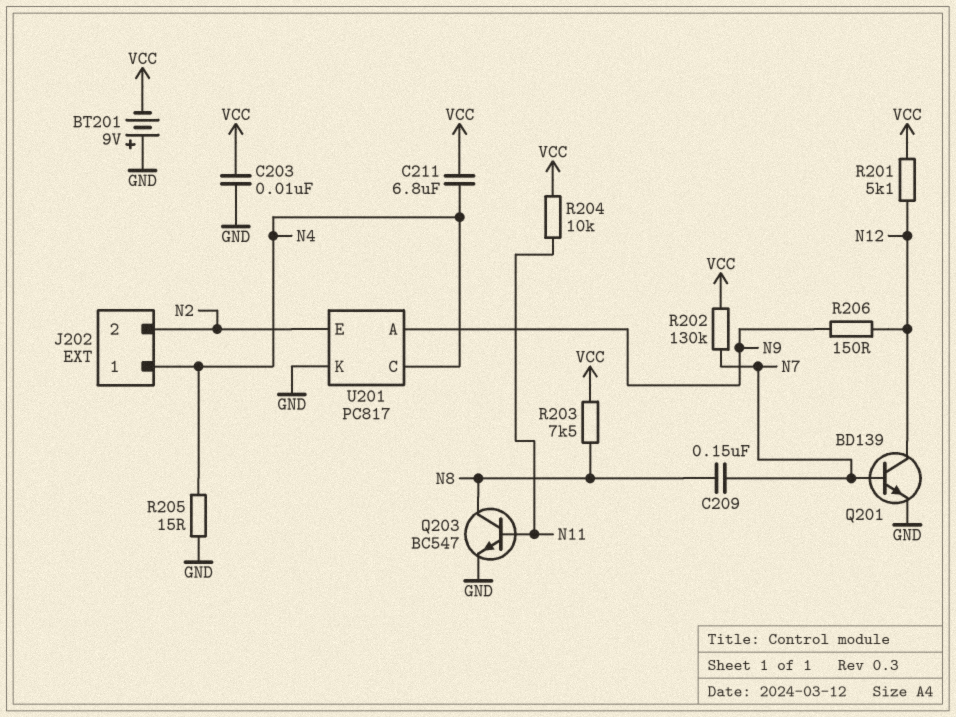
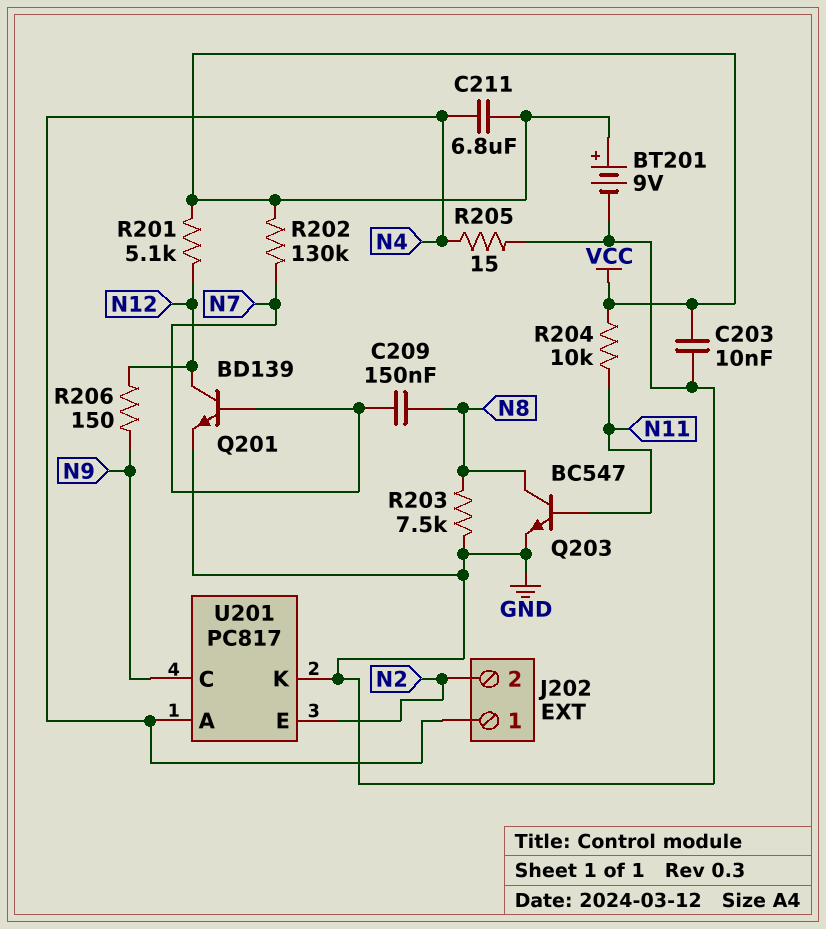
BT201: 9V (plus GND, minus VCC) -> 9V (plus VCC, minus GND)
R203: 7.5k (N8, VCC) -> 7.5k (GND, N8)
U201 pin A: N9 -> N4
U201 pin C: N4 -> N9

